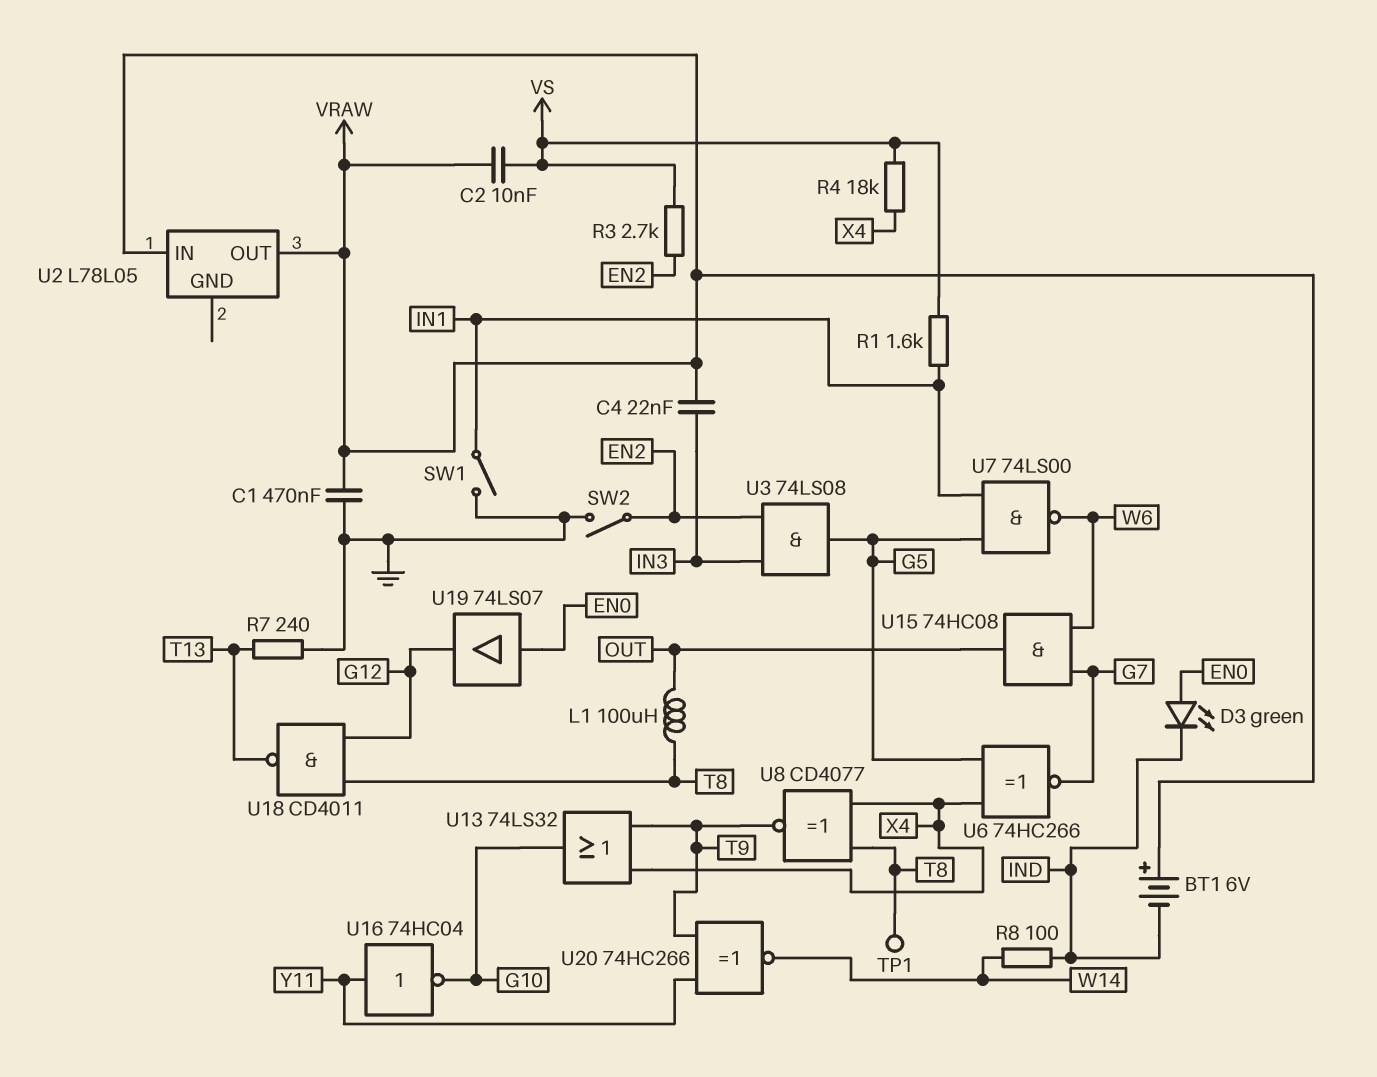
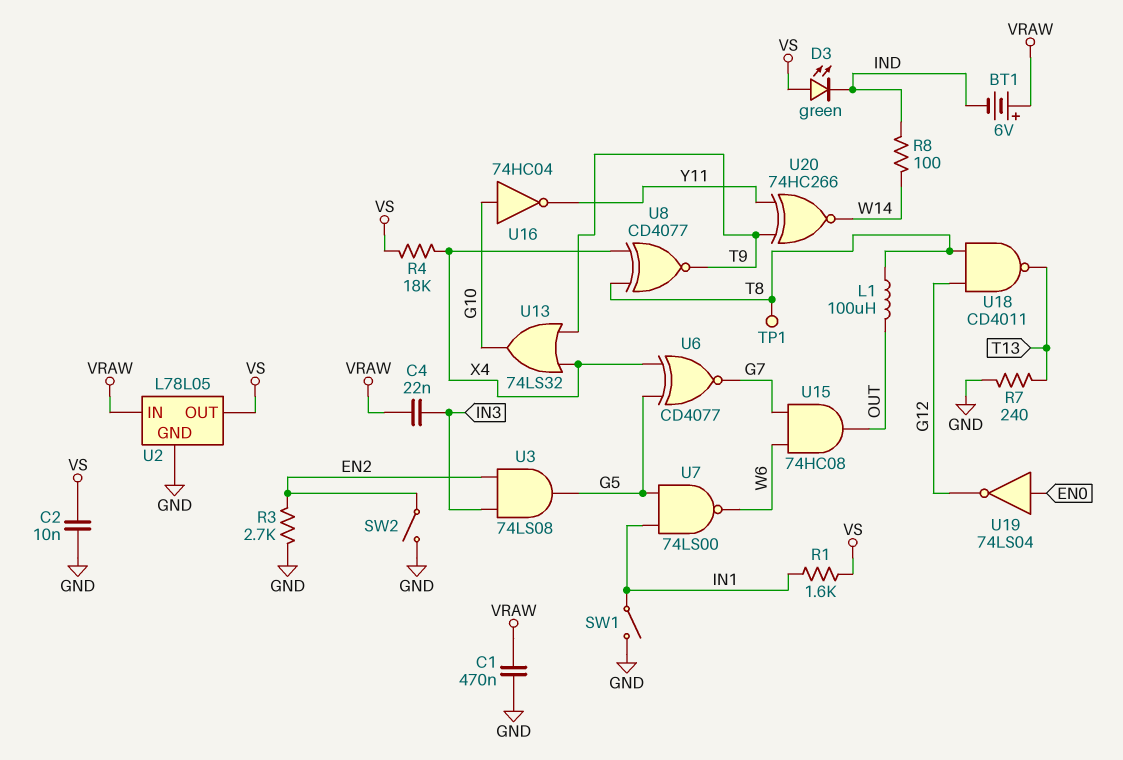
C2: 10nF (VRAW, VS) -> 10nF (GND, VS)
D3: LED green (A EN0, K IND) -> LED green (A VS, K IND)
R3: 2.7k (EN2, VS) -> 2.7k (EN2, GND)
U2 pin GND: none -> GND
U2 pin OUT: VRAW -> VS
U6: XNOR 74HC266 (in G5, in X4, out G7) -> XNOR CD4077 (in G5, in X4, out G7)
U16: NOT 74HC04 (in Y11, out G10) -> NOT 74HC04 (in G10, out Y11)
U19: buffer 74LS07 (in EN0, out G12) -> NOT 74LS04 (in EN0, out G12)

